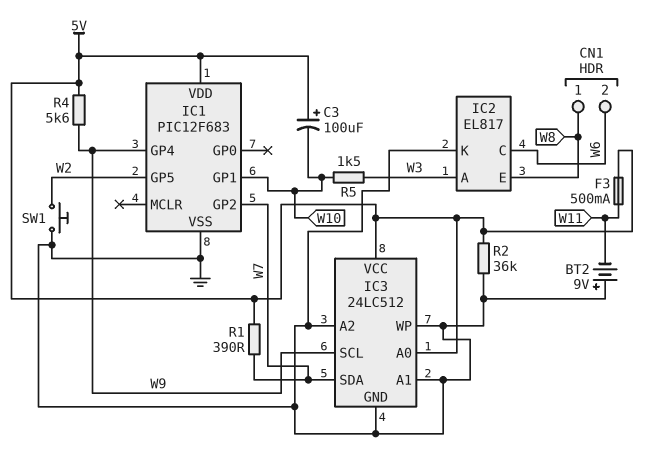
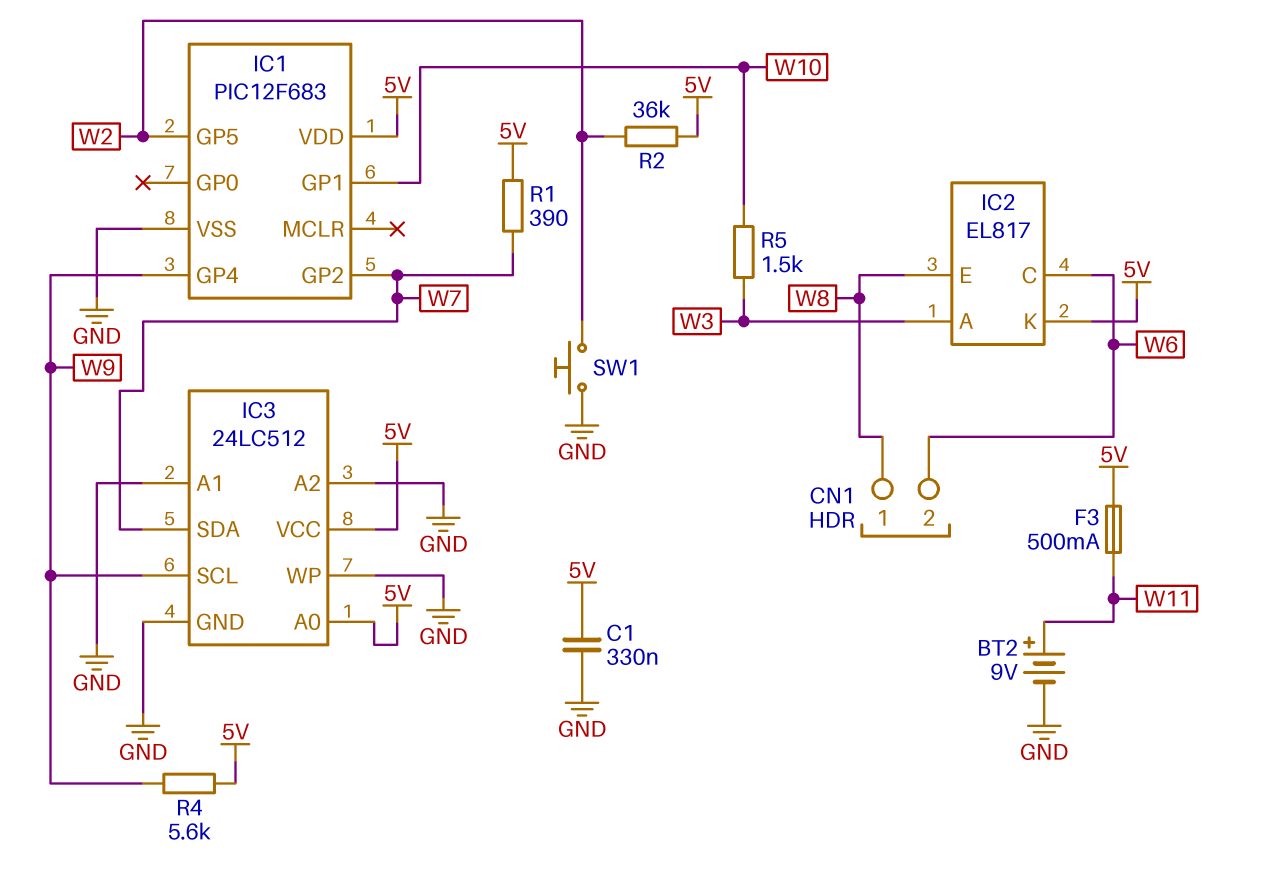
BT2: 9V (plus GND, minus W11) -> 9V (plus W11, minus GND)
C1: none -> 330nF (5V, GND)
C3: 100uF (plus 5V, minus W10) -> none
IC2 pin K: GND -> 5V
R2: 36k (5V, GND) -> 36k (5V, W2)

